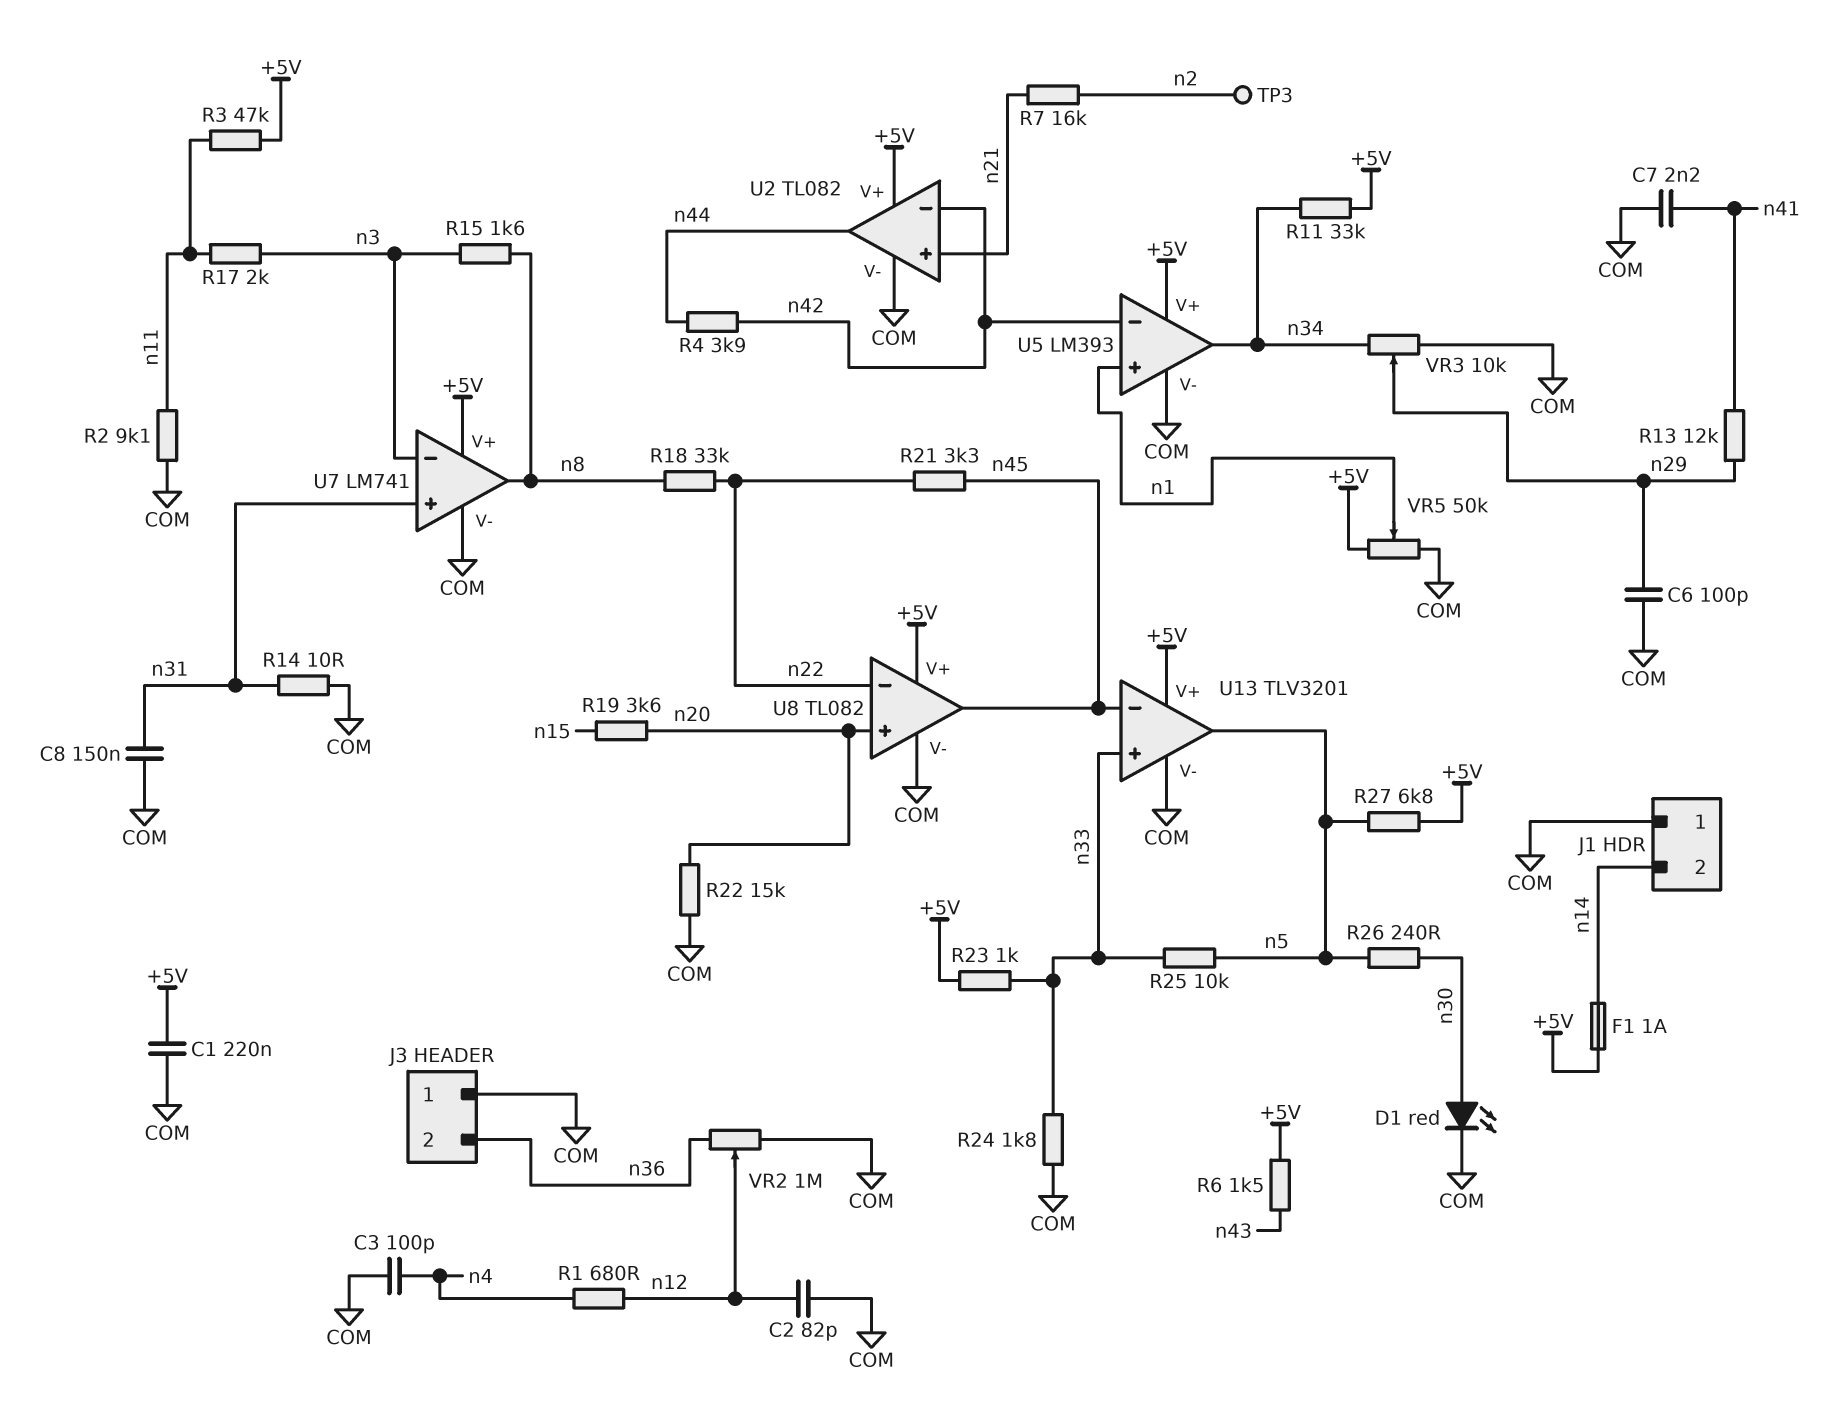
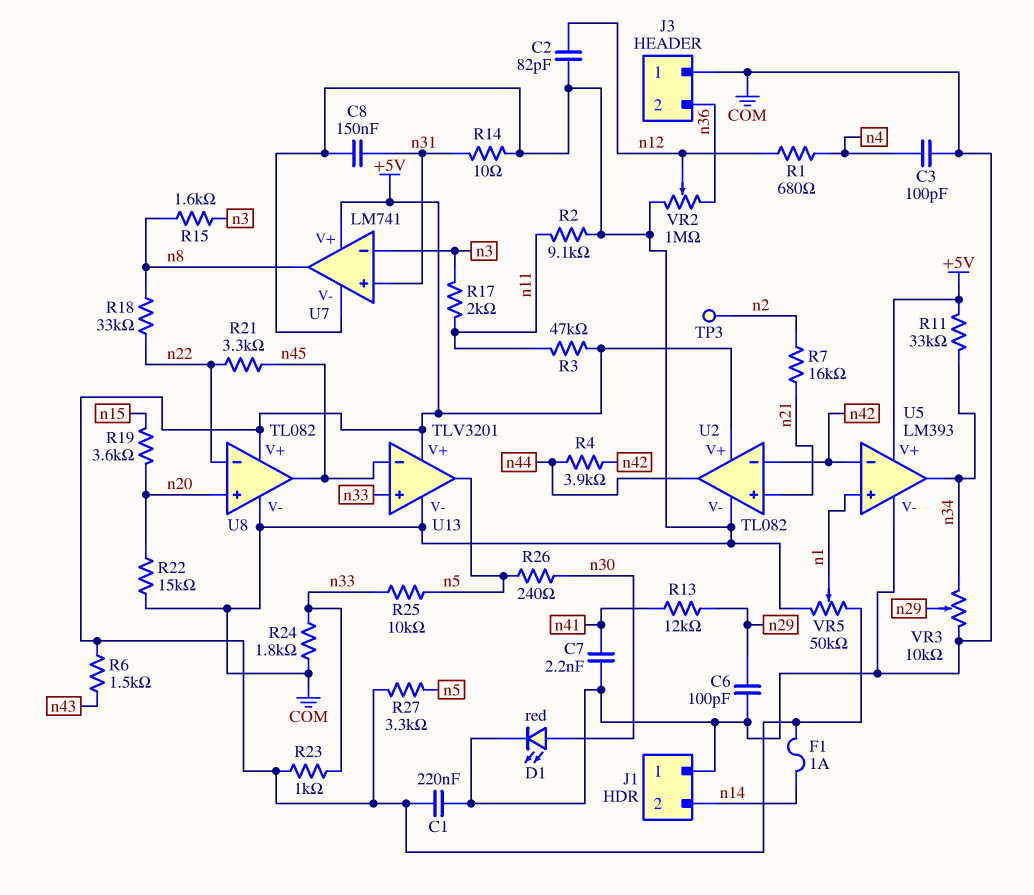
R27: 6.8k (+5V, n5) -> 3.3k (+5V, n5)

